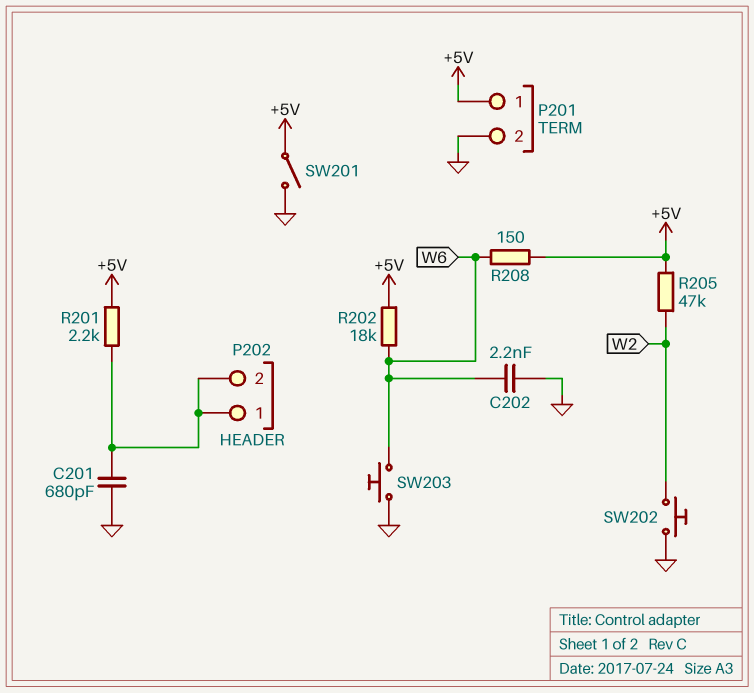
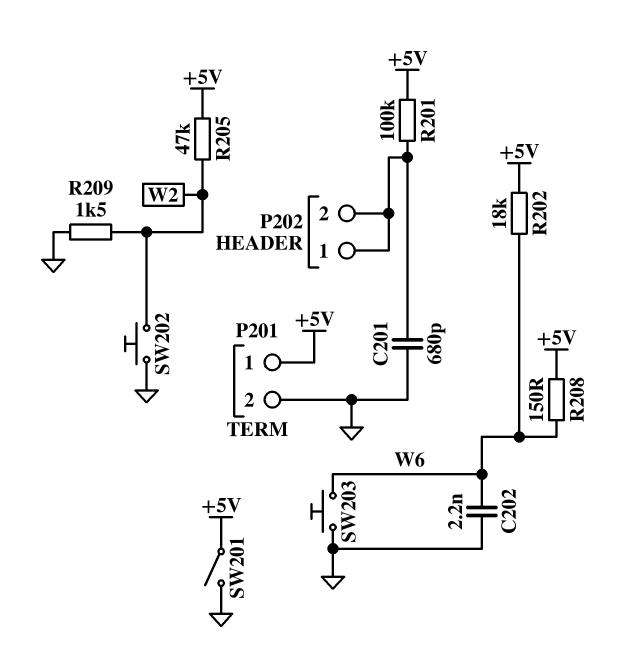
R201: 2.2k (+5V, P202/1) -> 100k (+5V, P202/1)
R209: none -> 1.5k (GND, W2)

